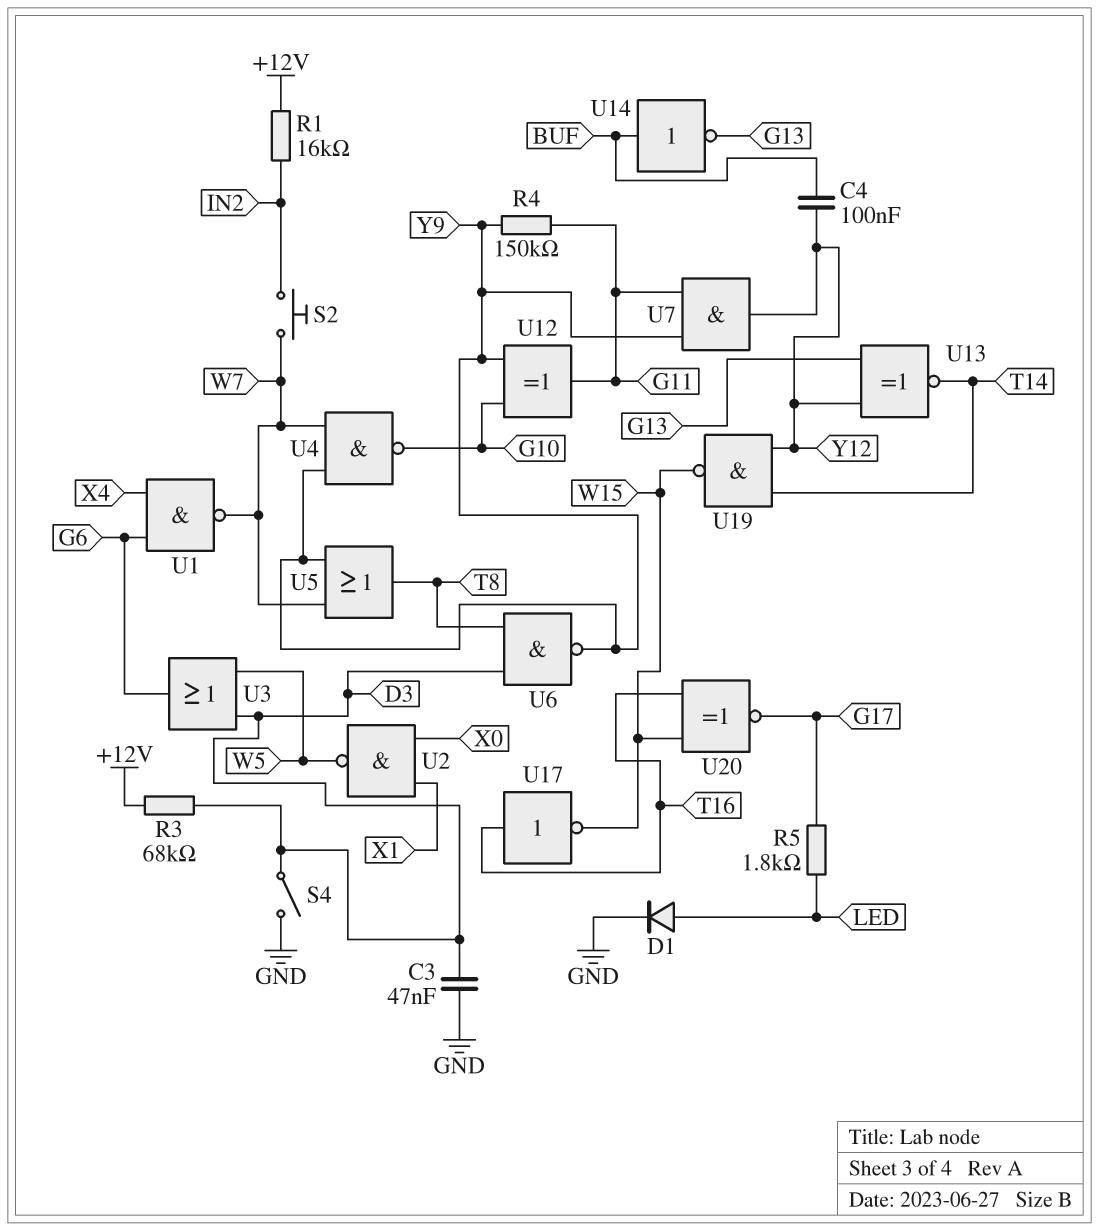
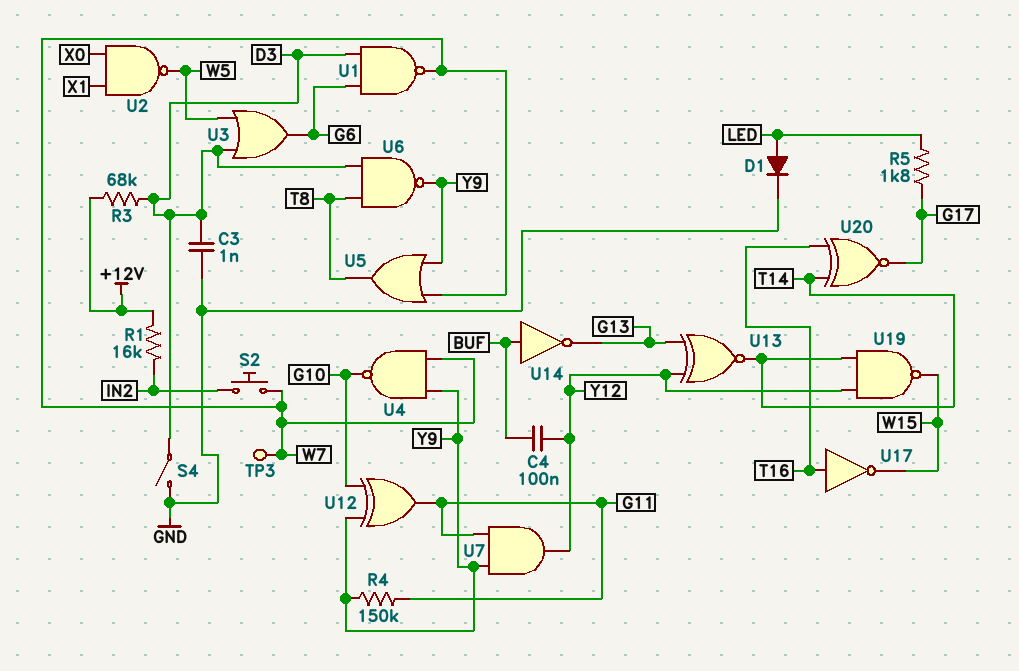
C3: 47nF (D3, GND) -> 1nF (D3, GND)
TP3: none -> test point (W7)
U1: NAND (in G6, in X4, out W7) -> NAND (in D3, in G6, out W7)
U20: XNOR (in T16, in W15, out G17) -> XNOR (in T14, in T16, out G17)

